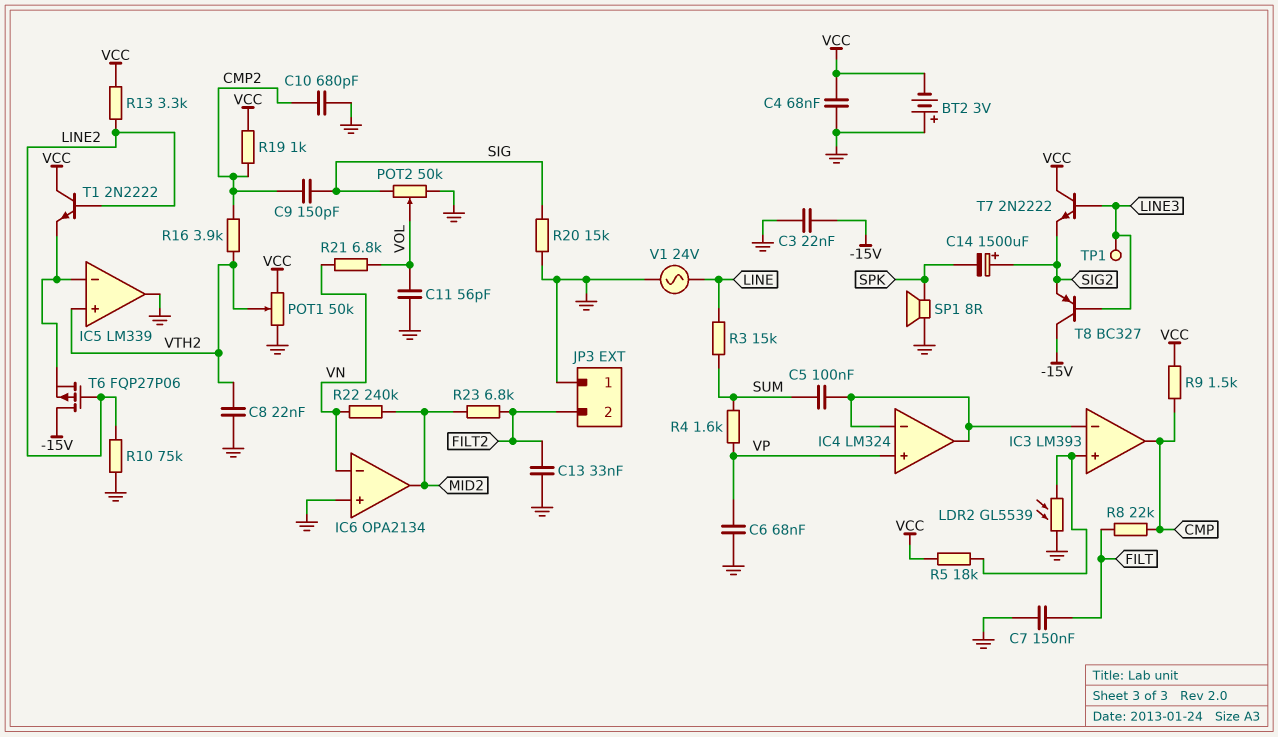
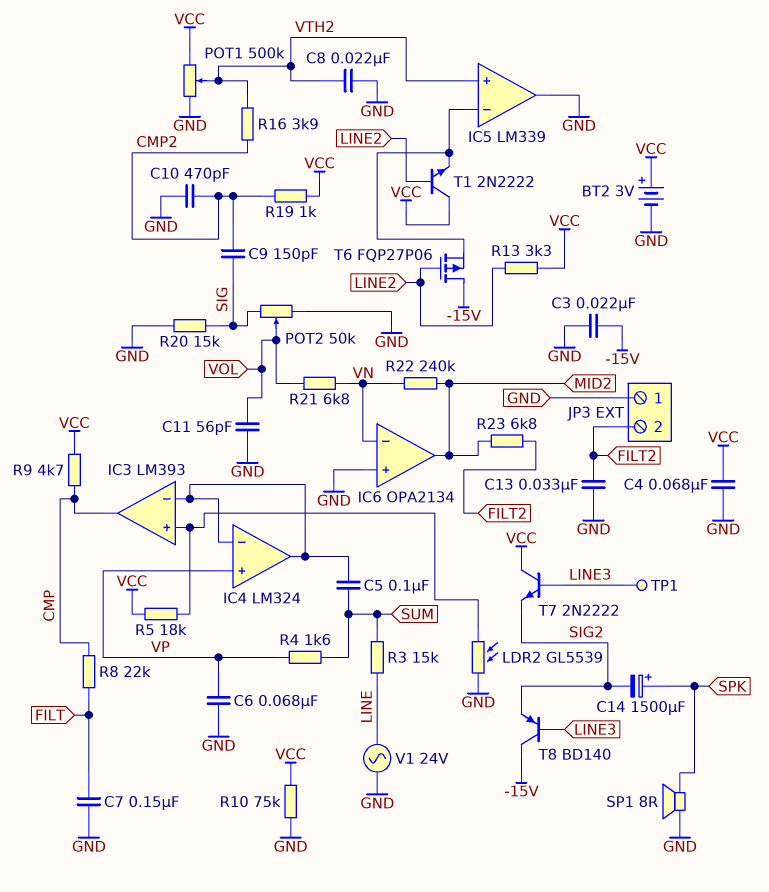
BT2: 3V (plus GND, minus VCC) -> 3V (plus VCC, minus GND)
C10: 680pF (CMP2, GND) -> 470pF (CMP2, GND)
C14: 1500uF (plus SIG2, minus SPK) -> 1500uF (plus SPK, minus SIG2)
POT1: 50k (GND, VCC, wiper VTH2) -> 500k (GND, VCC, wiper VTH2)
R9: 1.5k (CMP, VCC) -> 4.7k (CMP, VCC)
R10: 75k (GND, LINE2) -> 75k (GND, VCC)
T8: PNP BC327 (B LINE3, C -15V, E SIG2) -> PNP BD140 (B LINE3, C -15V, E SIG2)

